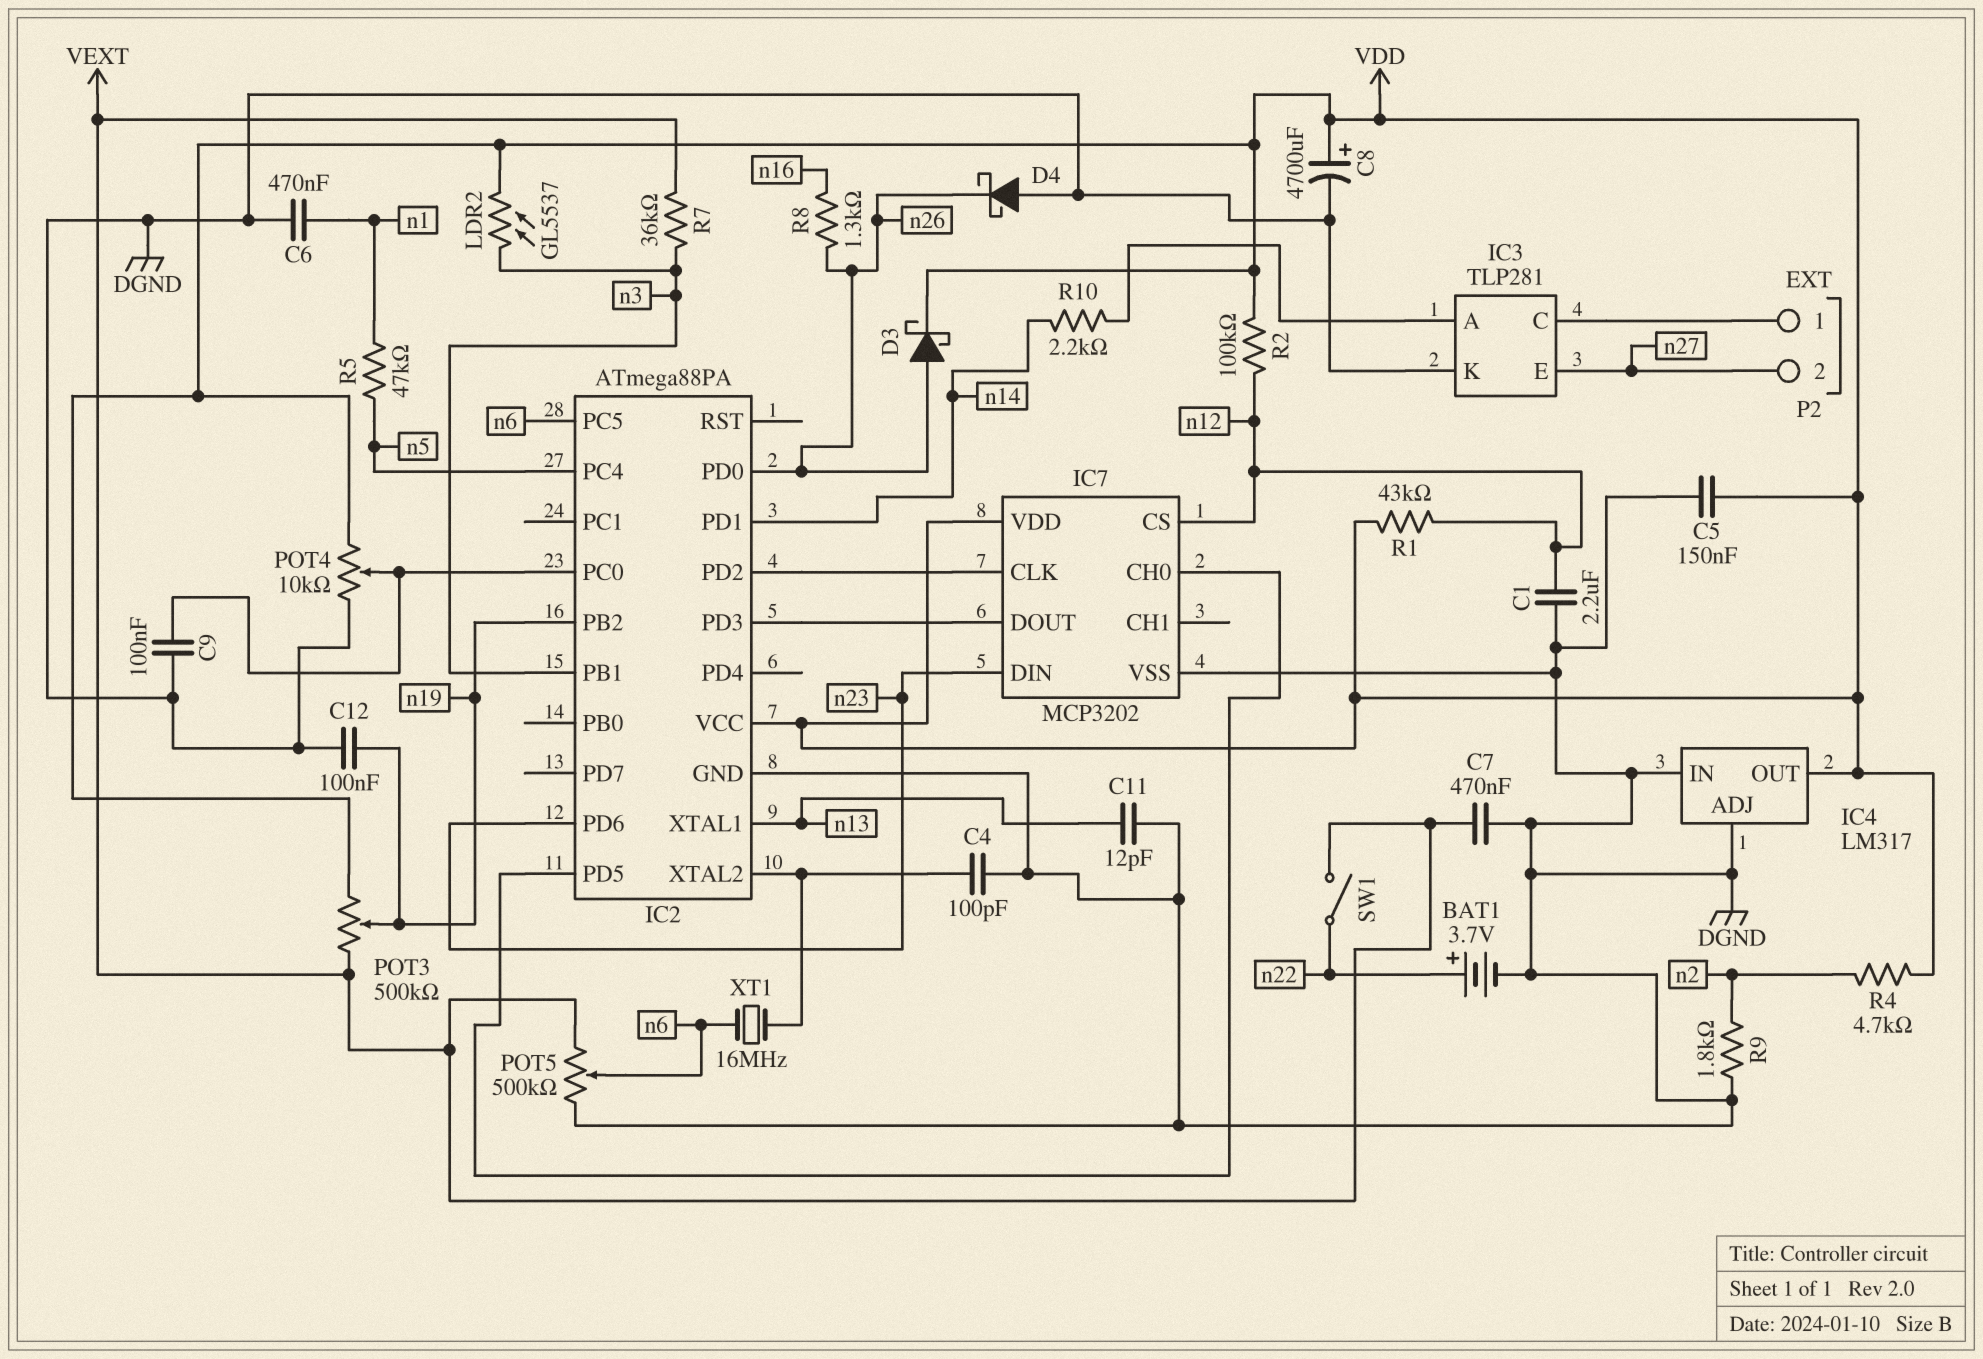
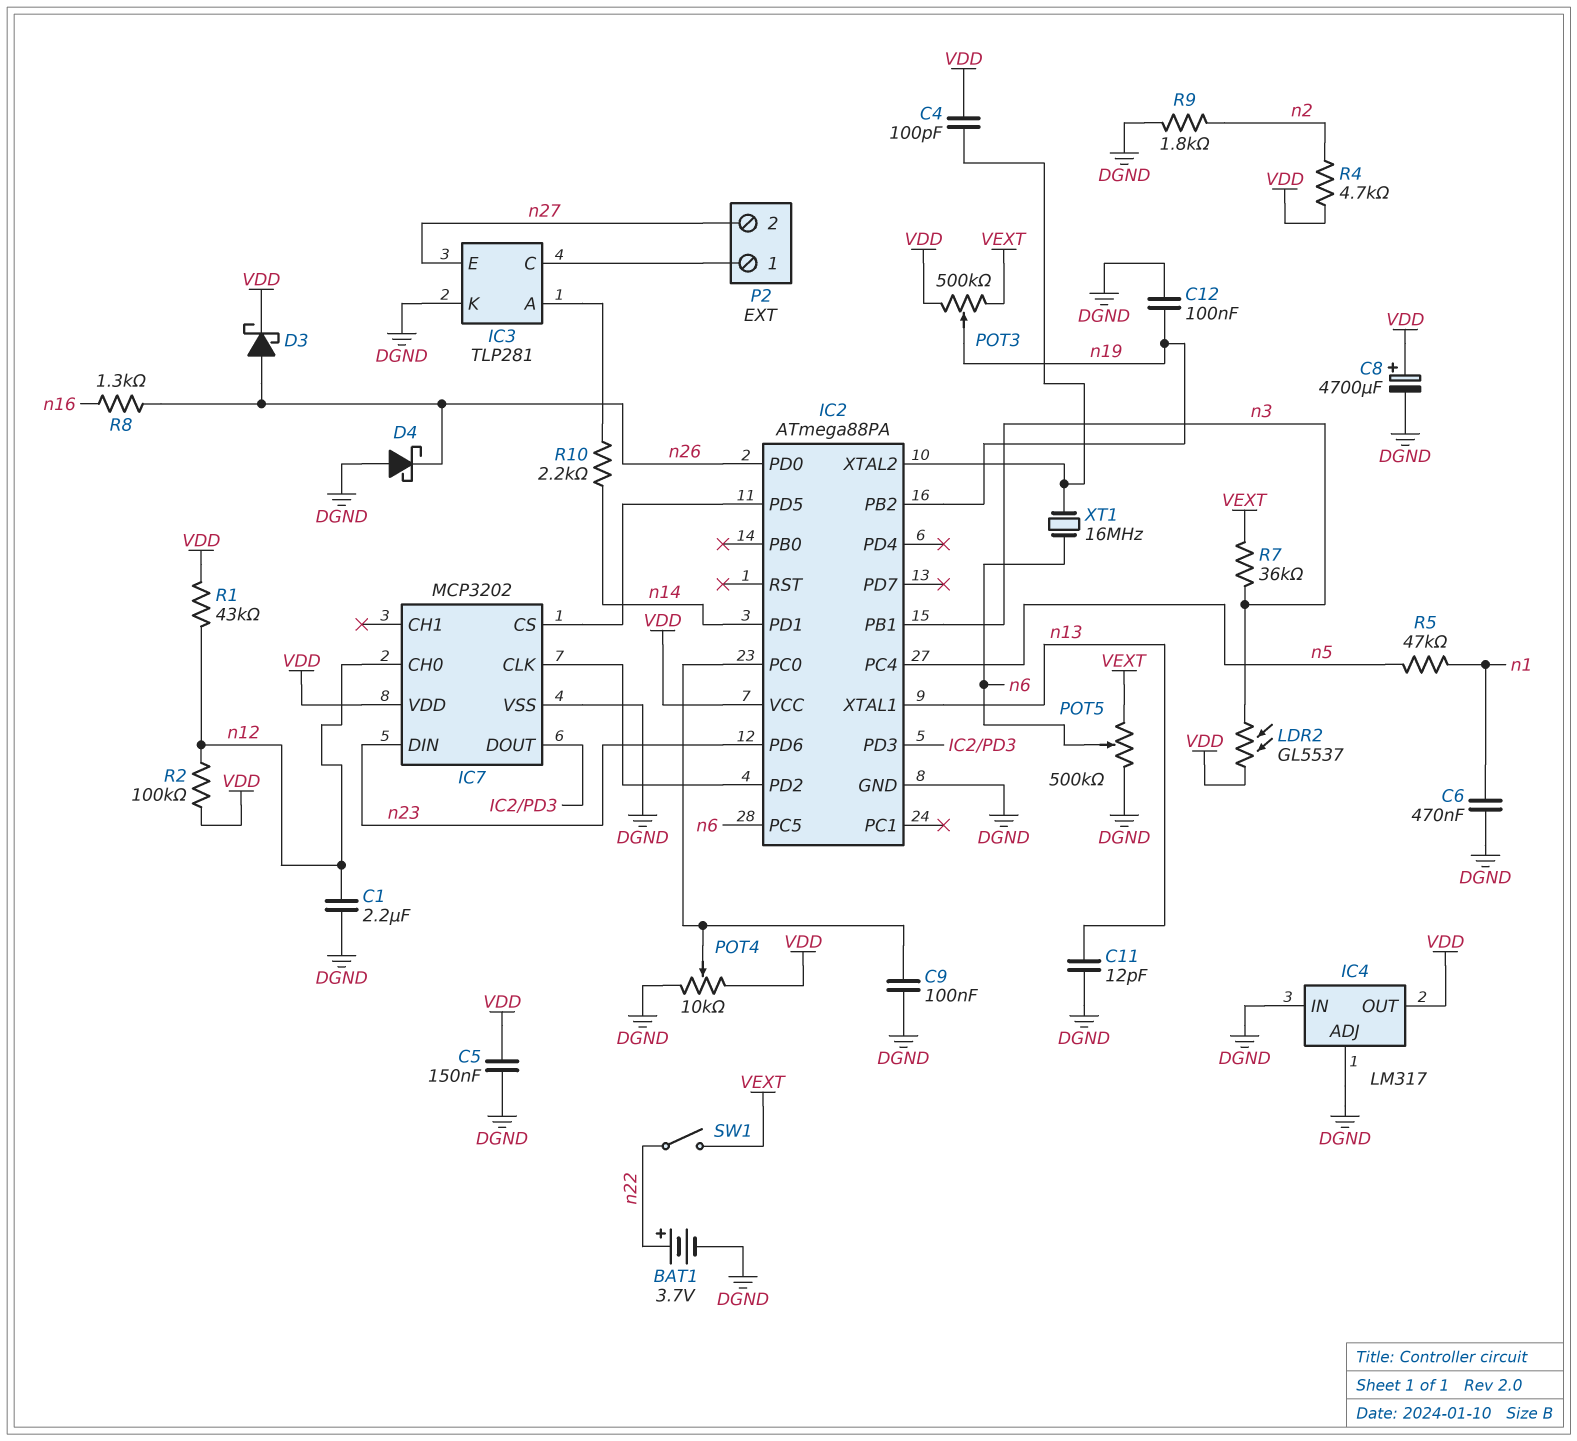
C4: 100pF (DGND, IC2/XTAL2) -> 100pF (IC2/XTAL2, VDD)
C7: 470nF (DGND, VEXT) -> none
IC7 pin CH0: IC2/PD5 -> n12
IC7 pin CS: n12 -> IC2/PD5

